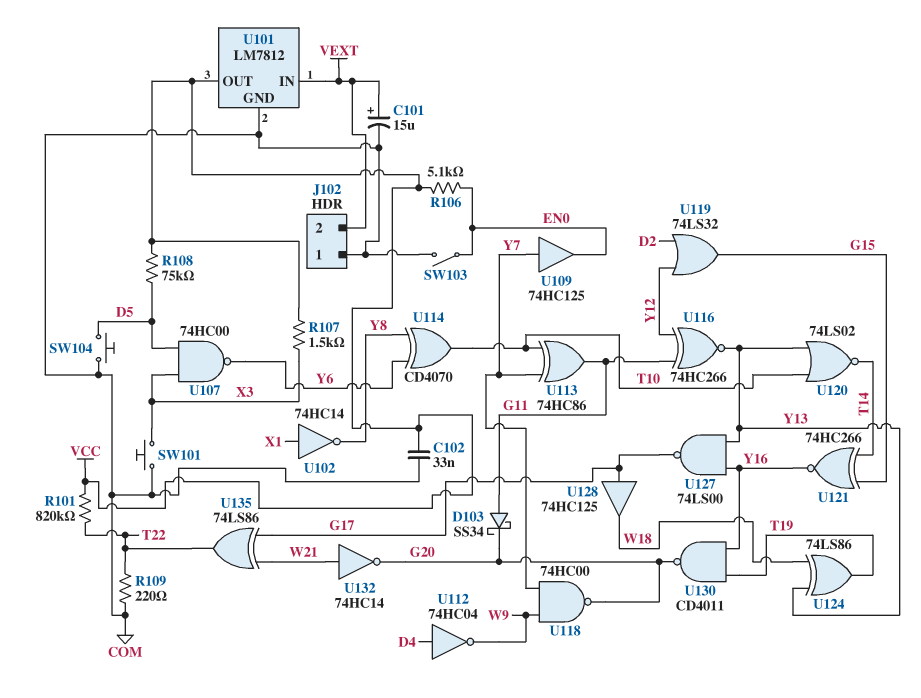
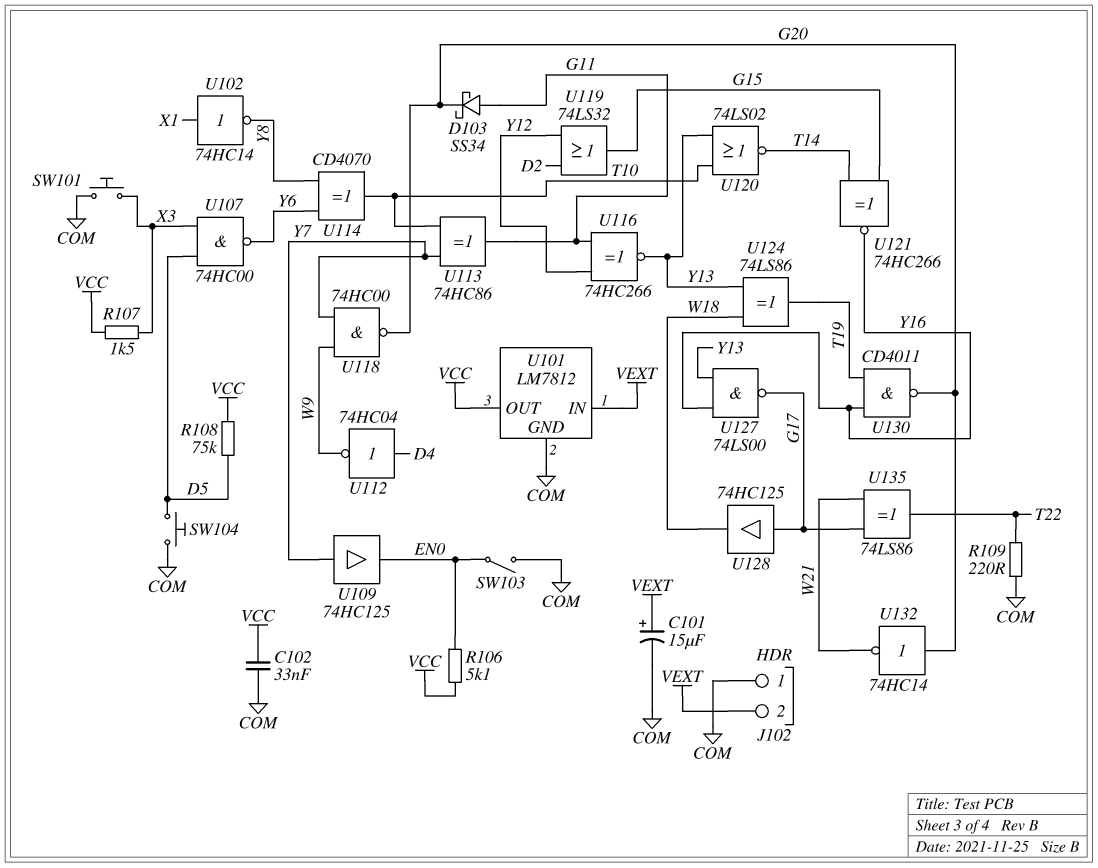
R101: 820k (T22, VCC) -> none
U132: NOT 74HC14 (in W21, out G20) -> NOT 74HC14 (in G20, out W21)

